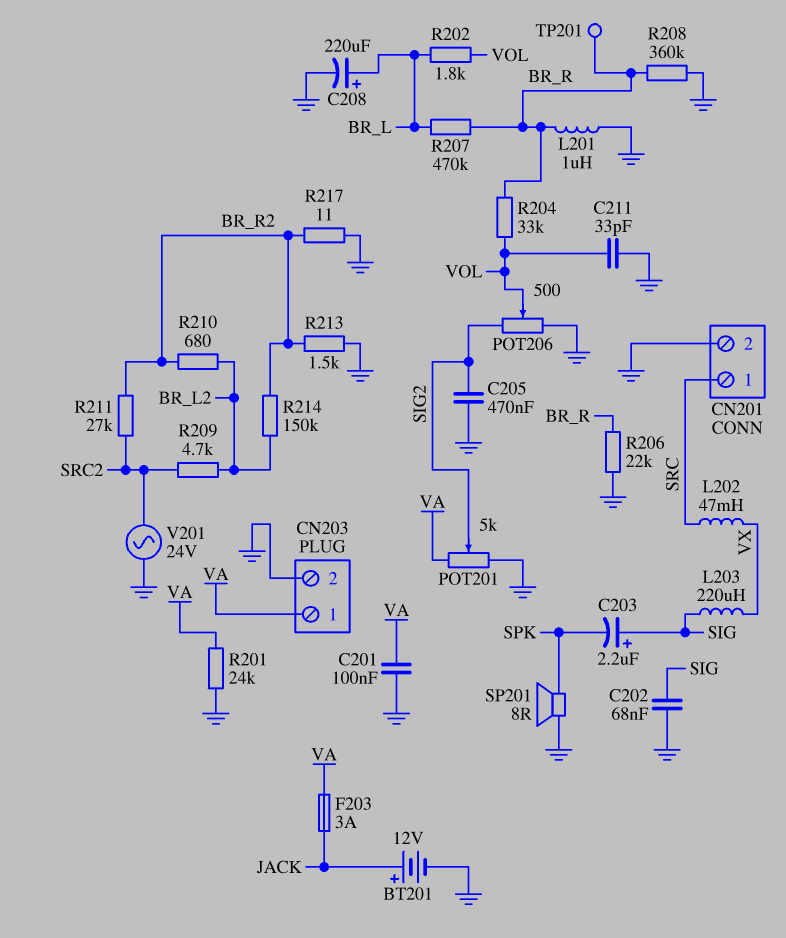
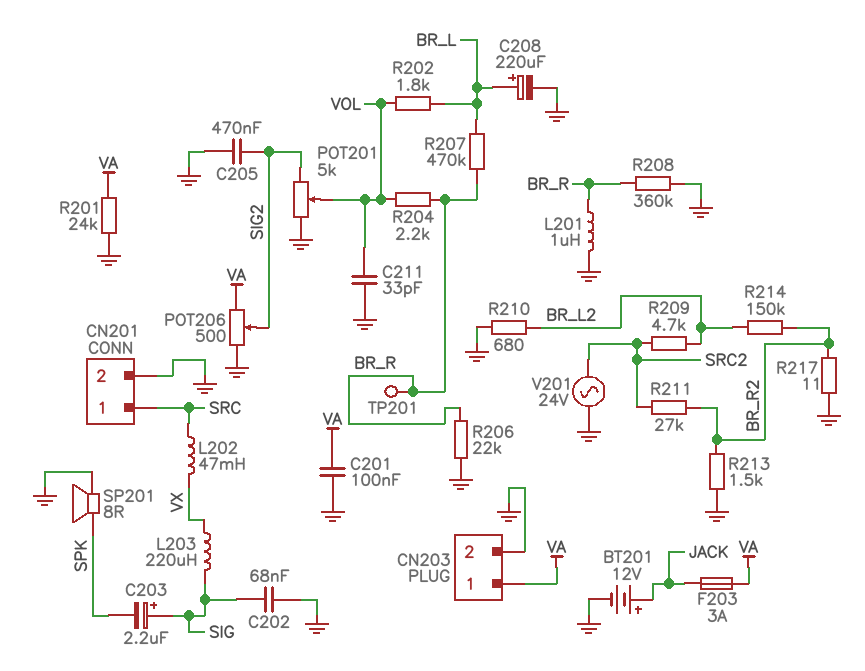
POT201: 5k (GND, VA, wiper SIG2) -> 5k (GND, SIG2, wiper VOL)
POT206: 500 (GND, SIG2, wiper VOL) -> 500 (GND, VA, wiper SIG2)
R204: 33k (BR_R, VOL) -> 2.2k (BR_R, VOL)
R210: 680 (BR_L2, BR_R2) -> 680 (BR_L2, GND)

